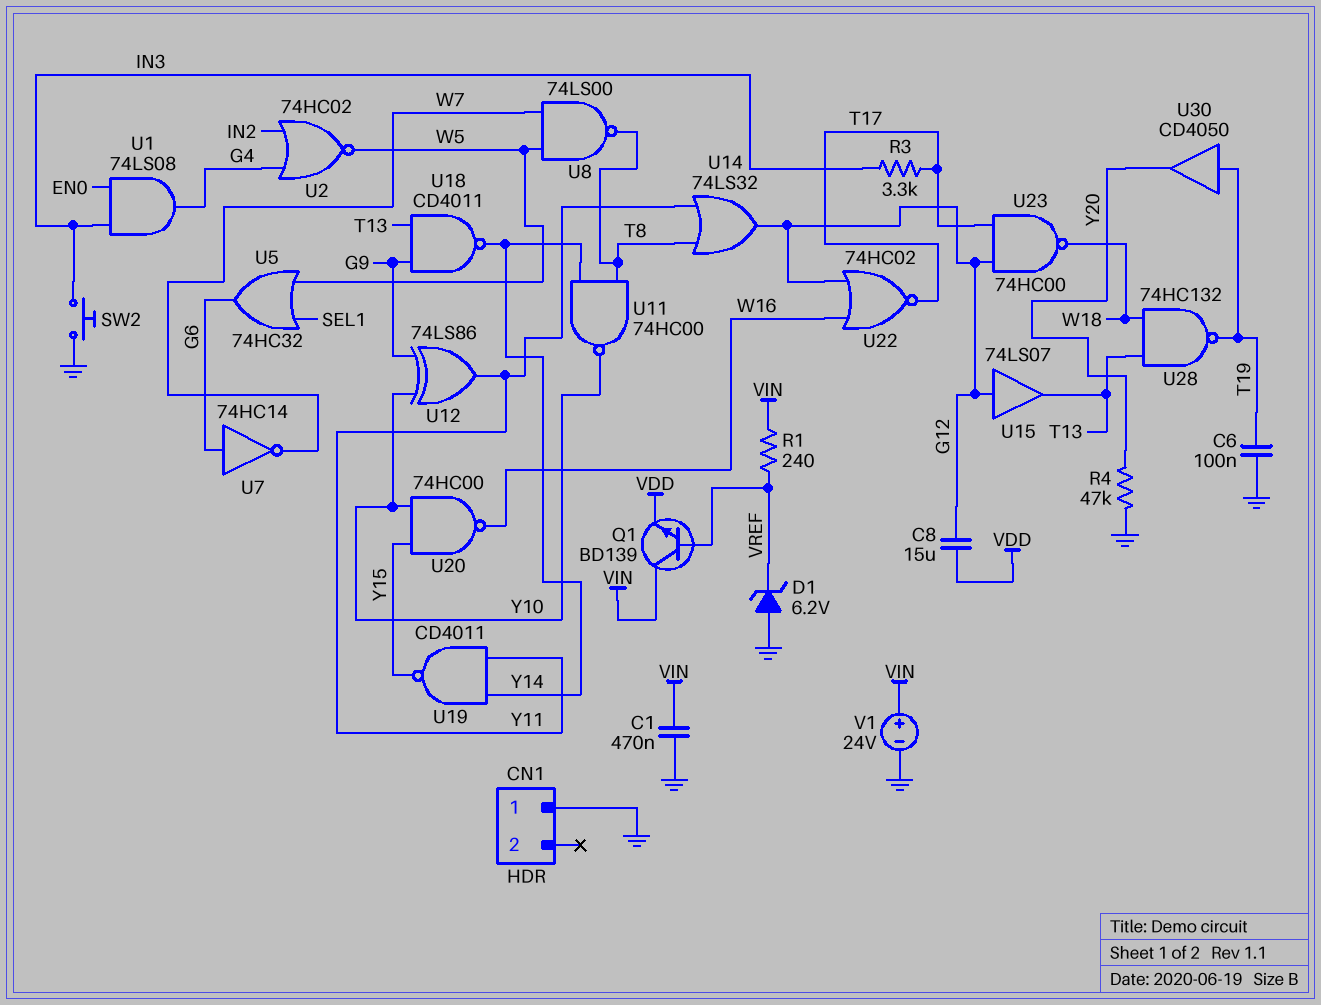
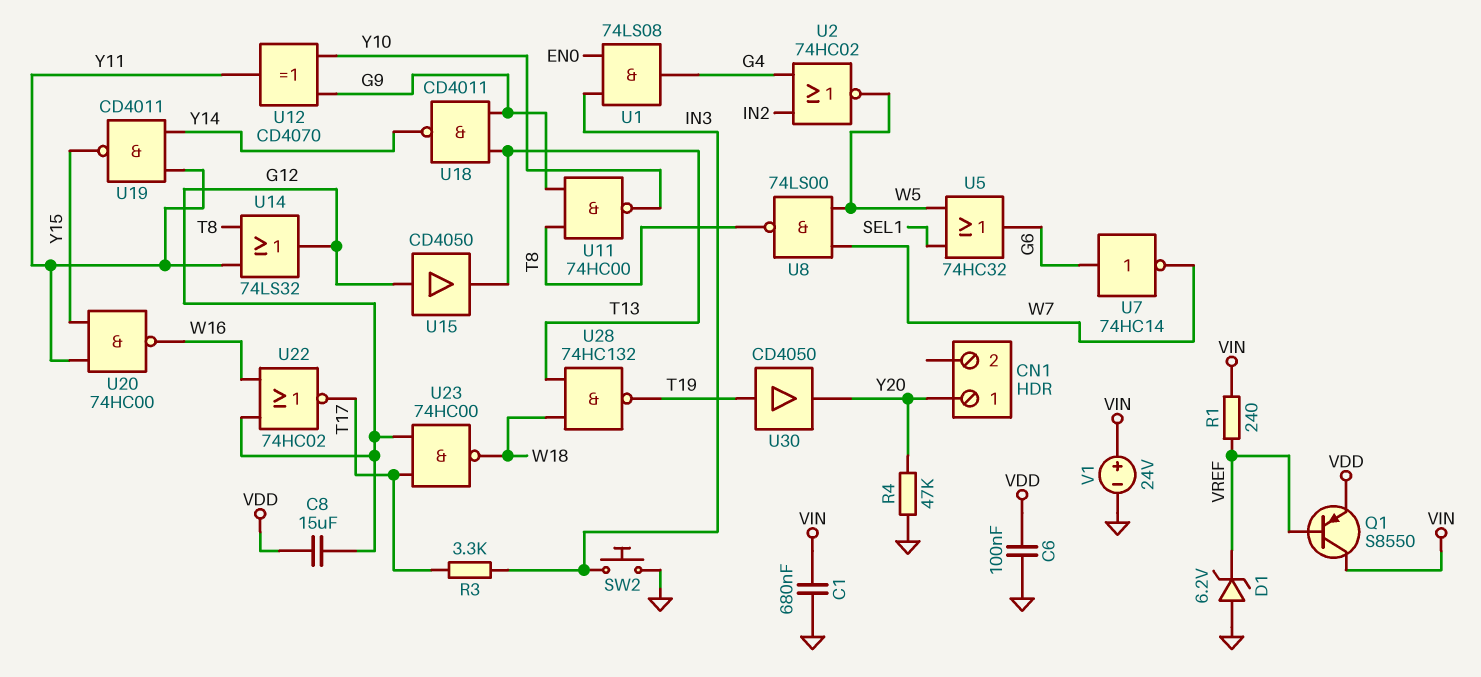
C1: 470nF (GND, VIN) -> 680nF (GND, VIN)
C6: 100nF (GND, T19) -> 100nF (GND, VDD)
CN1 pin 1: GND -> Y20
Q1: NPN BD139 (B VREF, C VIN, E VDD) -> PNP S8550 (B VREF, C VIN, E VDD)
U11: NAND 74HC00 (in T8, in Y14, out Y10) -> NAND 74HC00 (in G9, in T8, out Y10)
U12: XOR 74LS86 (in G9, in Y10, out Y11) -> XOR CD4070 (in G9, in Y10, out Y11)
U15: buffer 74LS07 (in G12, out T13) -> buffer CD4050 (in G12, out T13)
U20: NAND 74HC00 (in Y10, in Y15, out W16) -> NAND 74HC00 (in Y11, in Y15, out W16)

